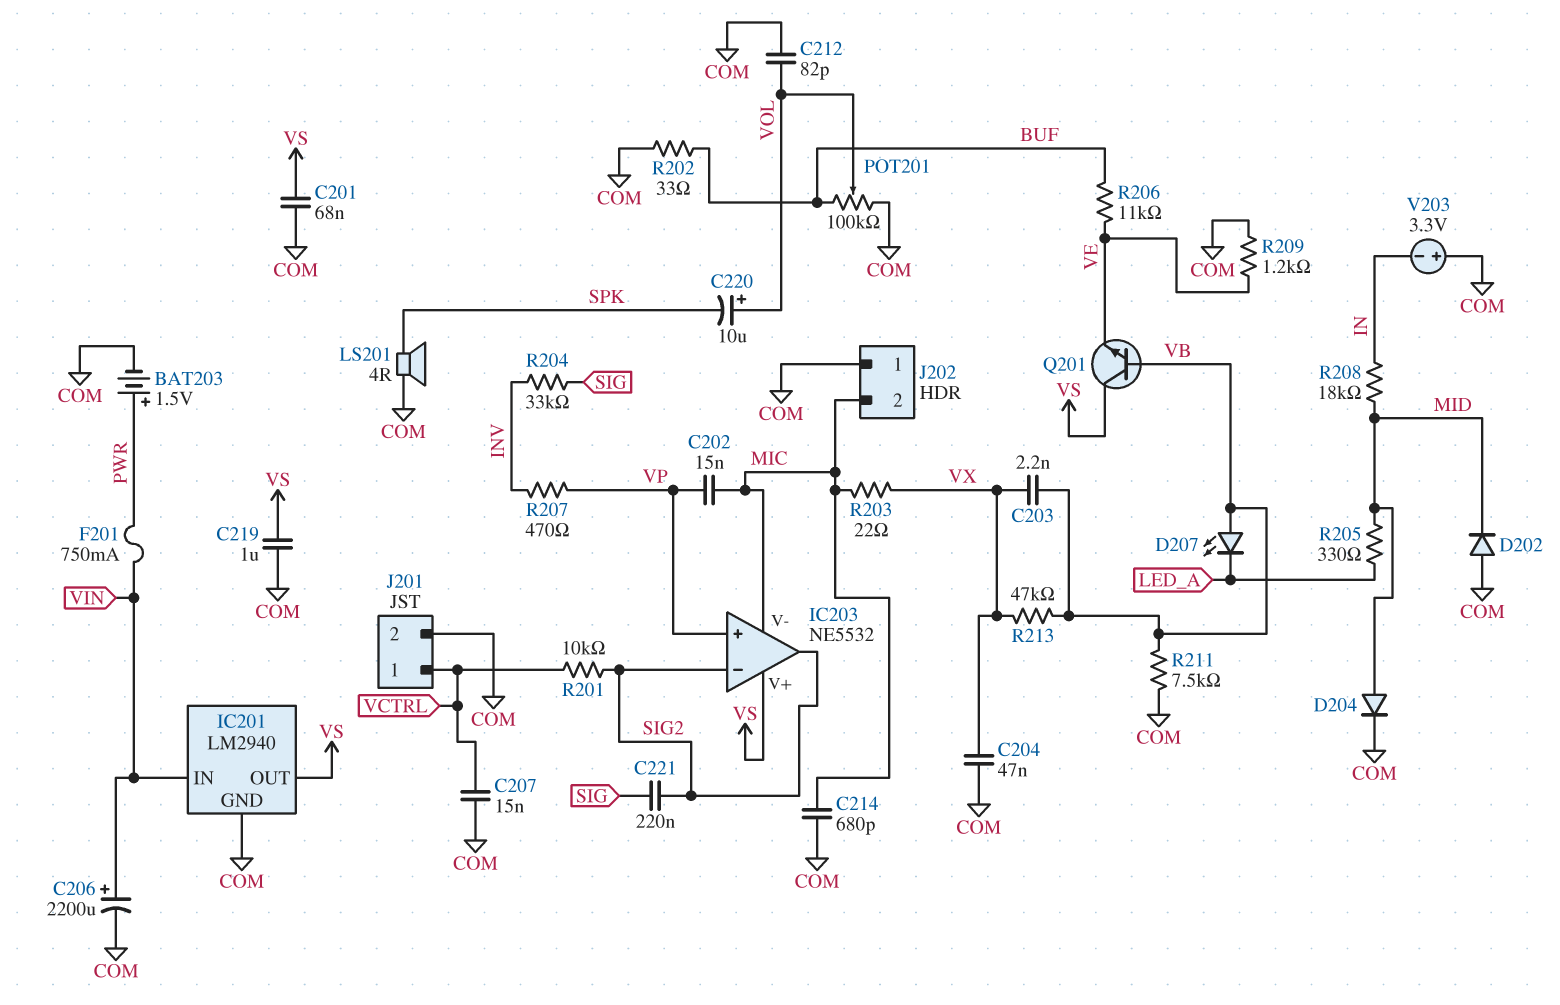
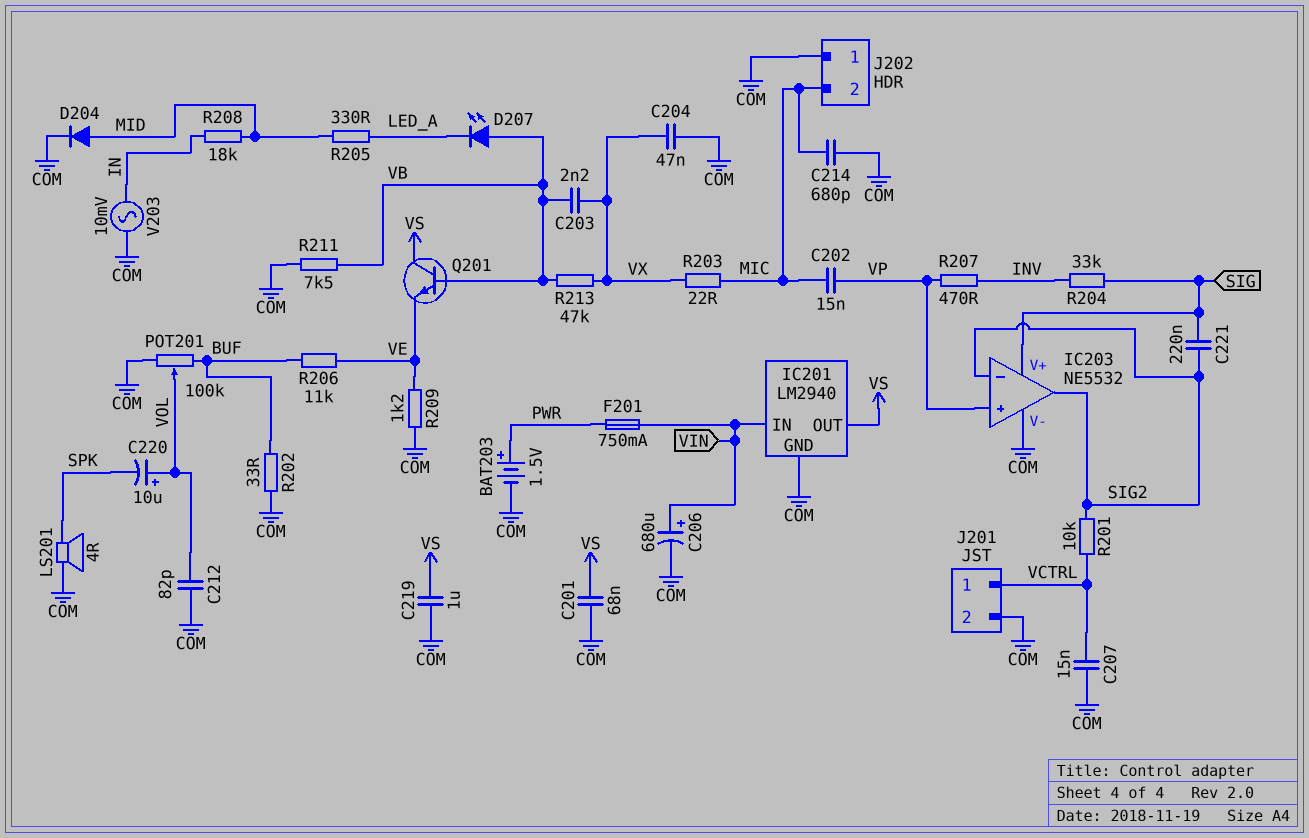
C206: 2200uF (plus VIN, minus COM) -> 680uF (plus VIN, minus COM)
D202: diode (A COM, K MID) -> none
IC203 pin V+: VS -> SIG
IC203 pin V-: MIC -> COM
V203: 3.3V (plus COM, minus IN) -> AC 10mV (COM, IN)

